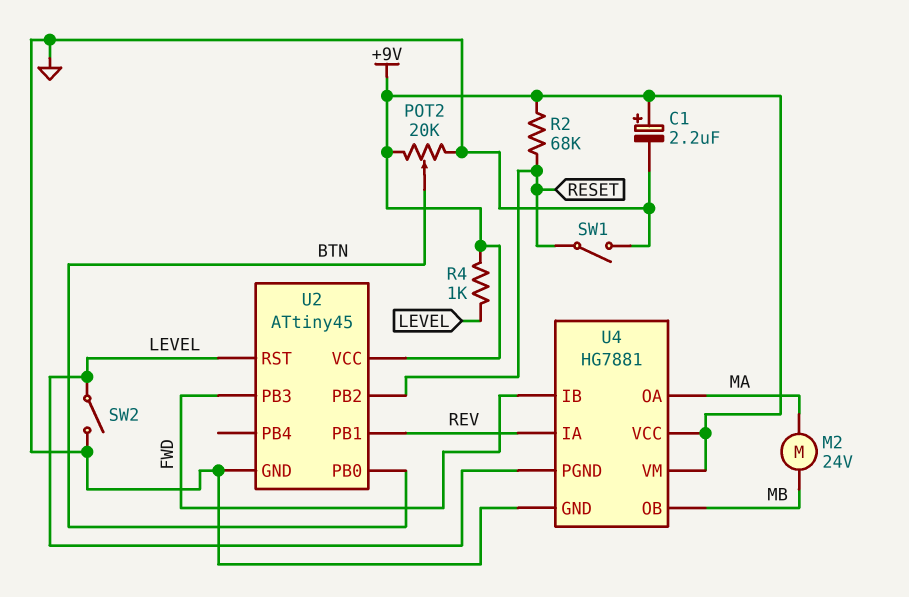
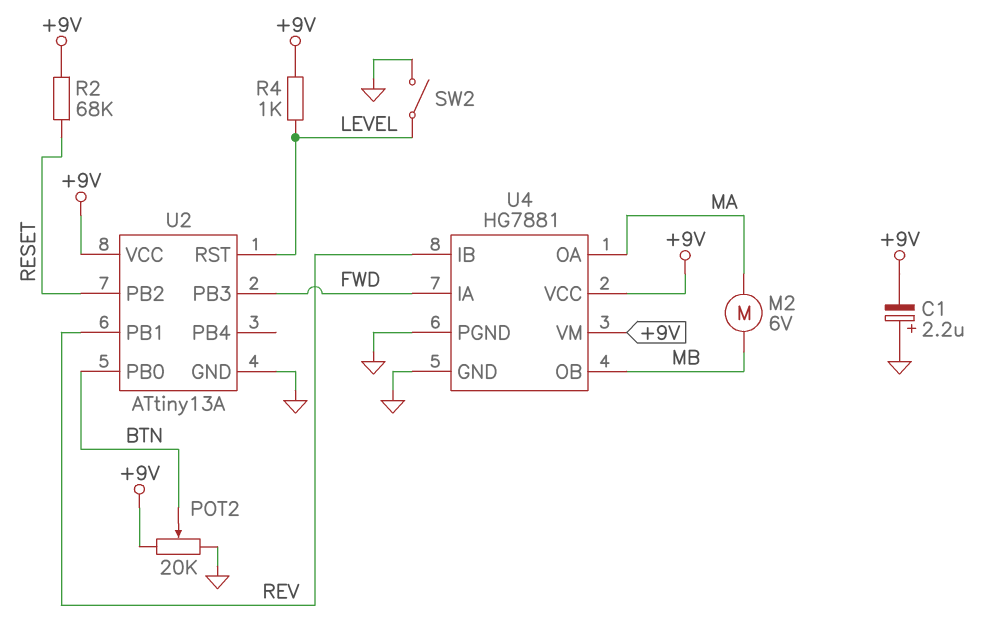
C1: 2.2uF (plus +9V, minus GND) -> 2.2uF (plus GND, minus +9V)
M2: motor 24V (MA, MB) -> motor 6V (MA, MB)
SW1: switch (GND, RESET) -> none
U2: ATtiny45 -> ATtiny13A
U4 pin IA: REV -> FWD
U4 pin IB: FWD -> REV
U4 pin PGND: LEVEL -> GND

